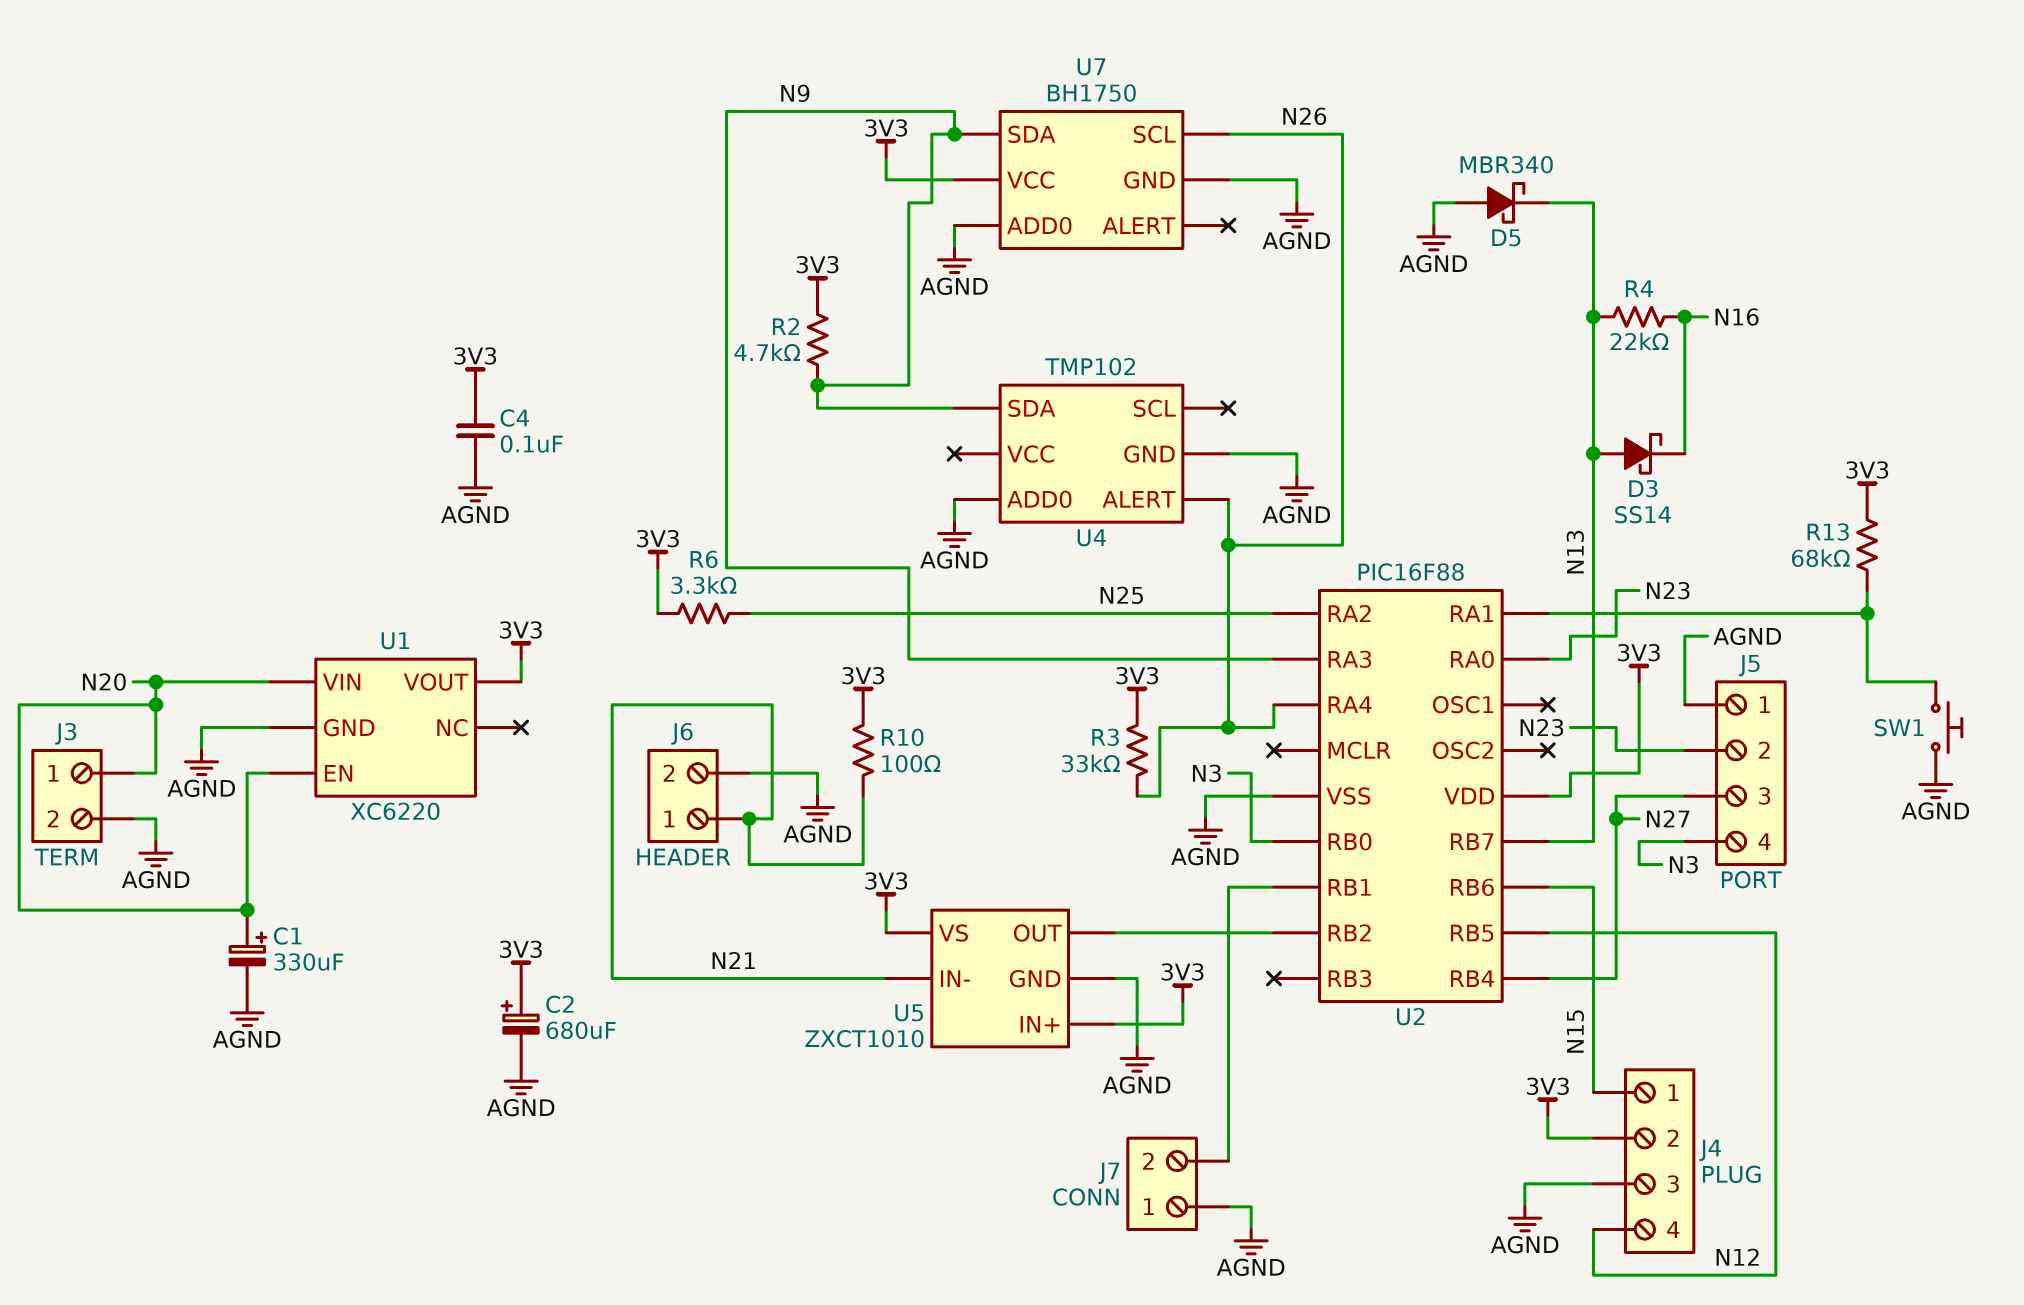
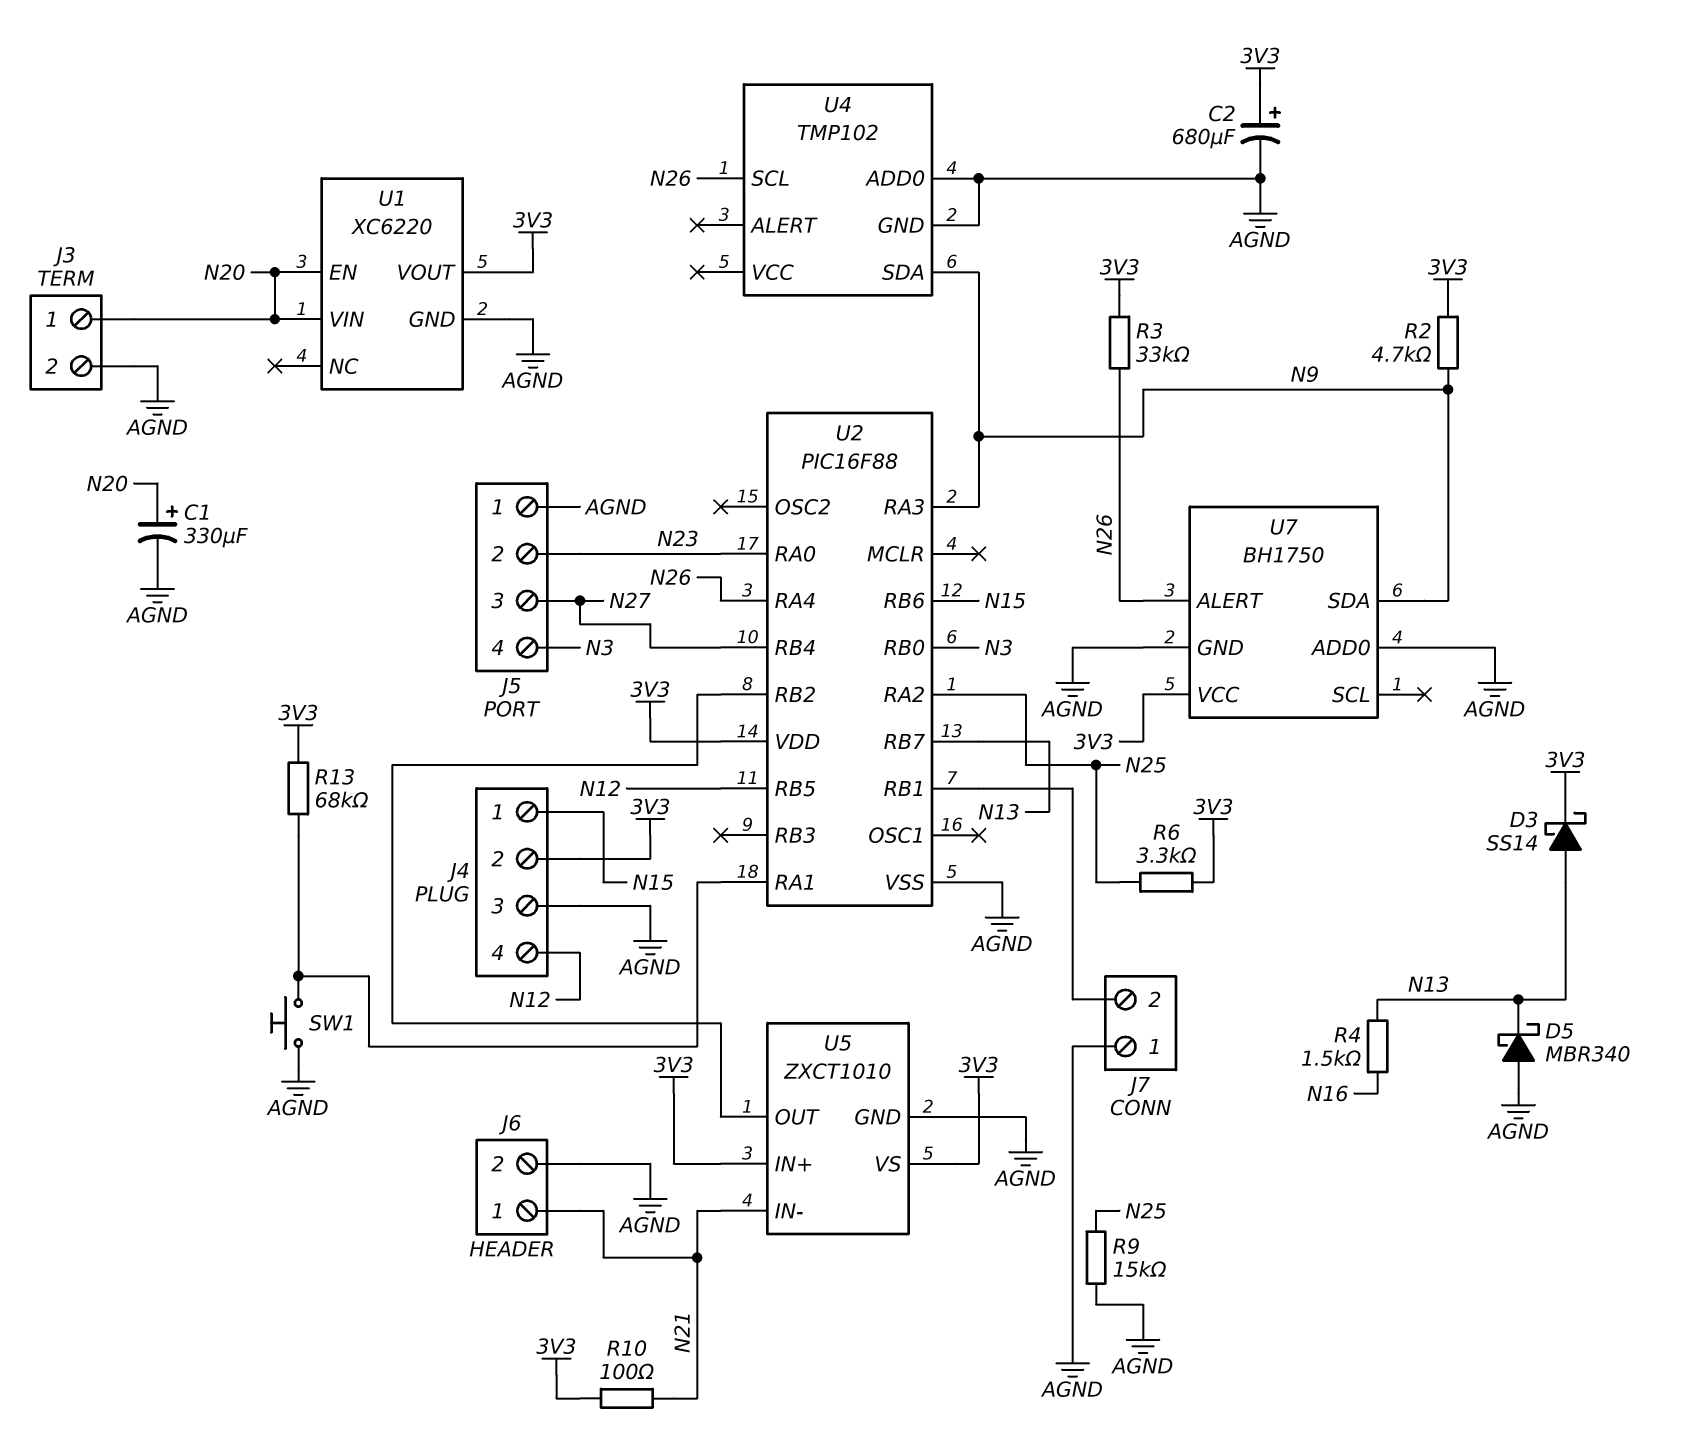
C4: 100nF (3V3, AGND) -> none
D3: schottky SS14 (A N13, K N16) -> schottky SS14 (A N13, K 3V3)
R4: 22k (N13, N16) -> 1.5k (N13, N16)
R9: none -> 15k (AGND, N25)
U4 pin ALERT: N26 -> none
U4 pin SCL: none -> N26
U7 pin ALERT: none -> N26
U7 pin SCL: N26 -> none

